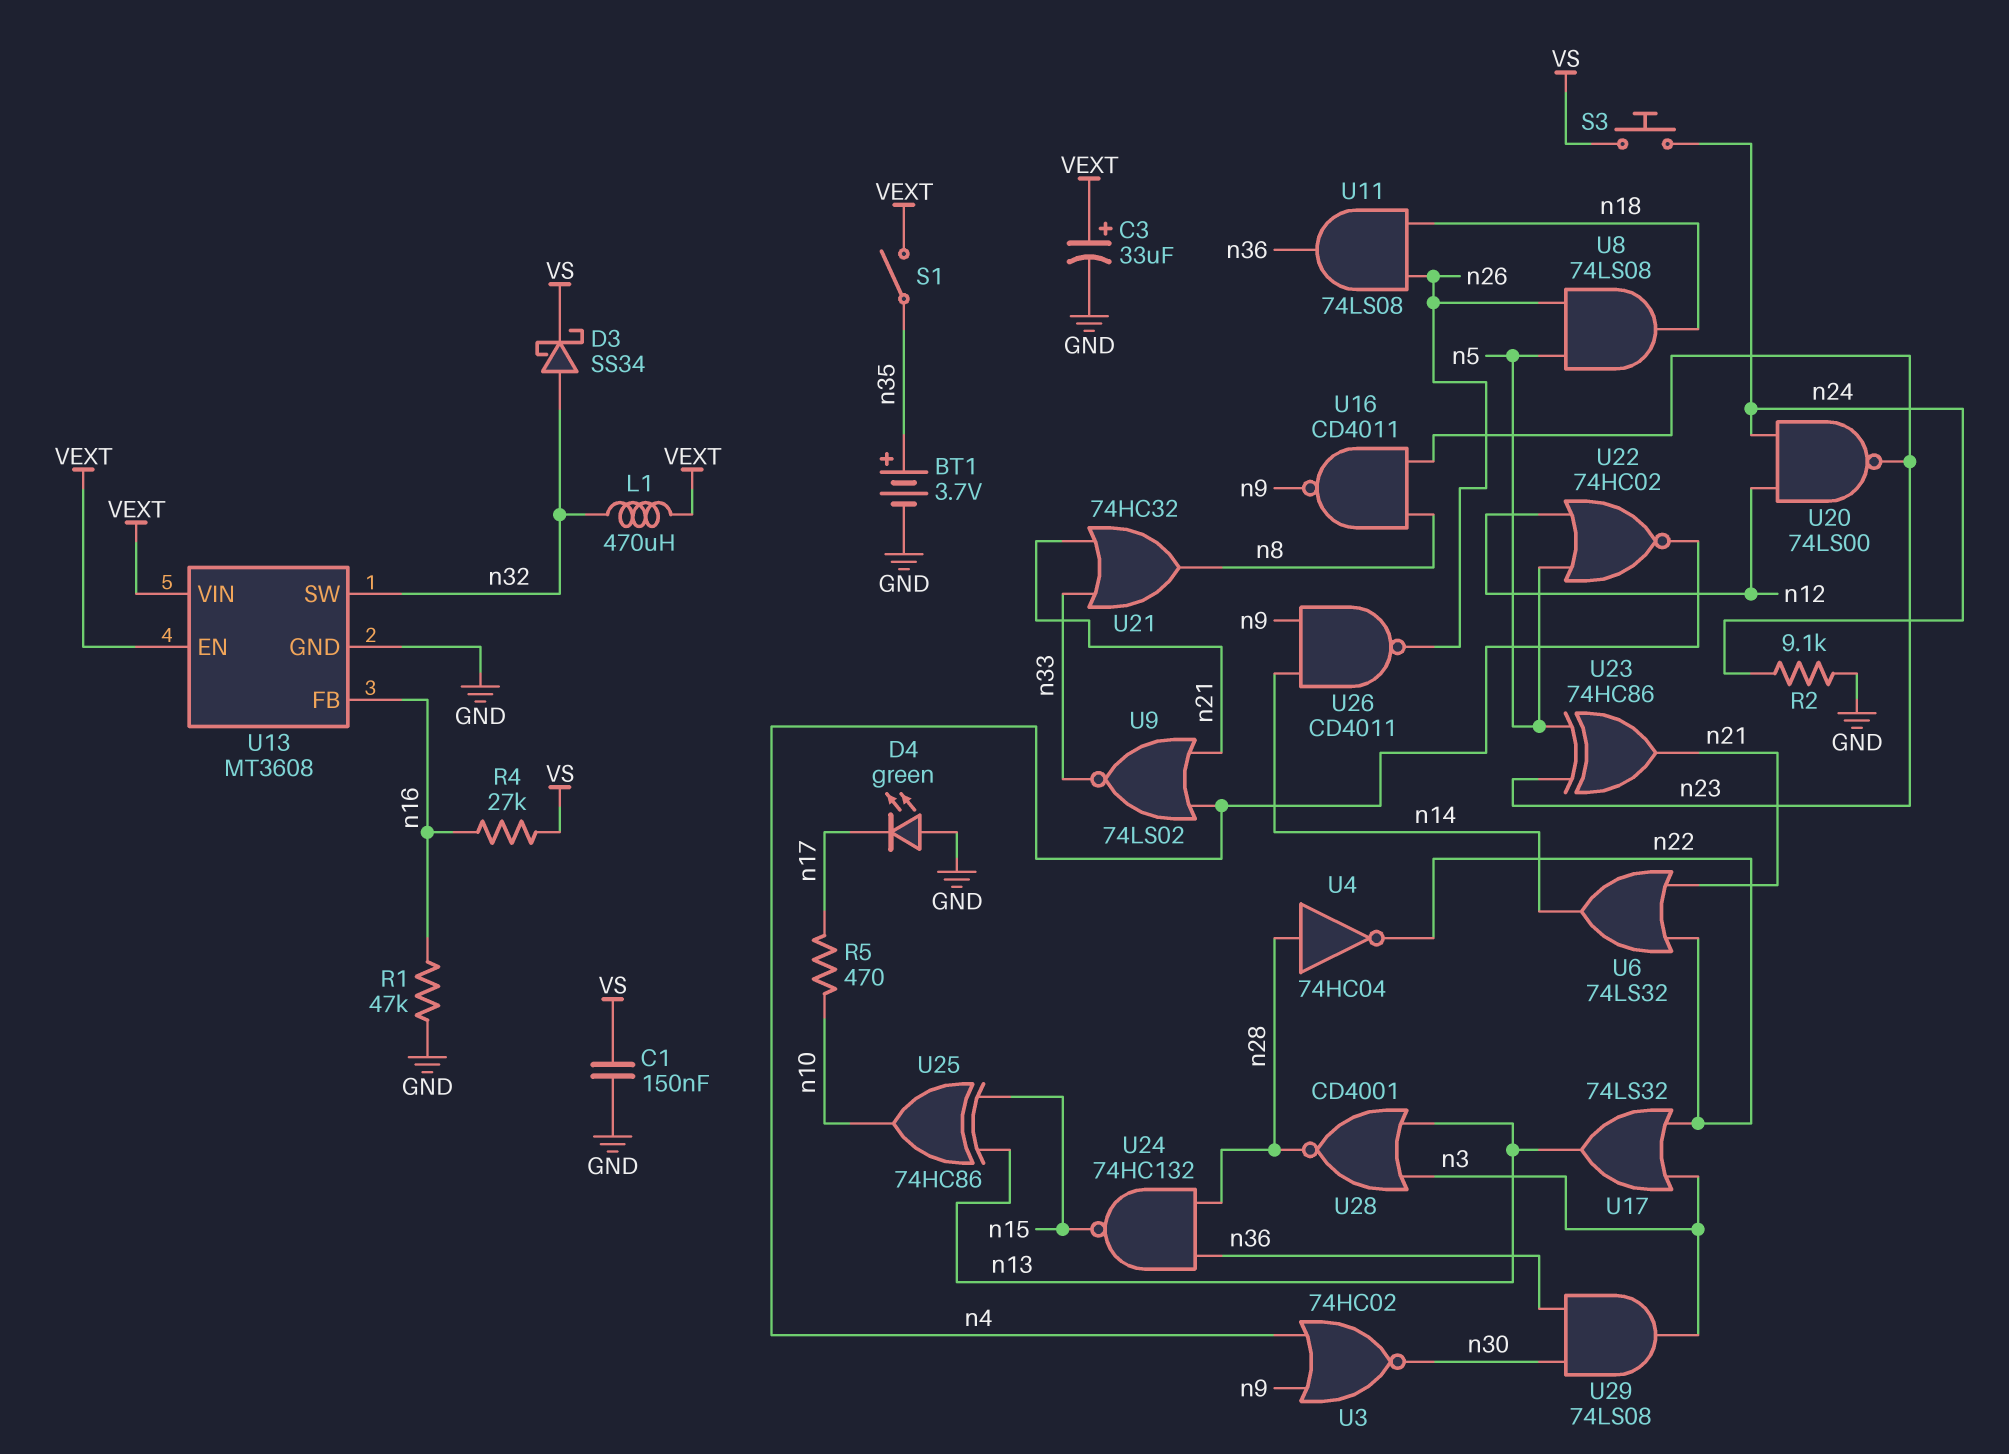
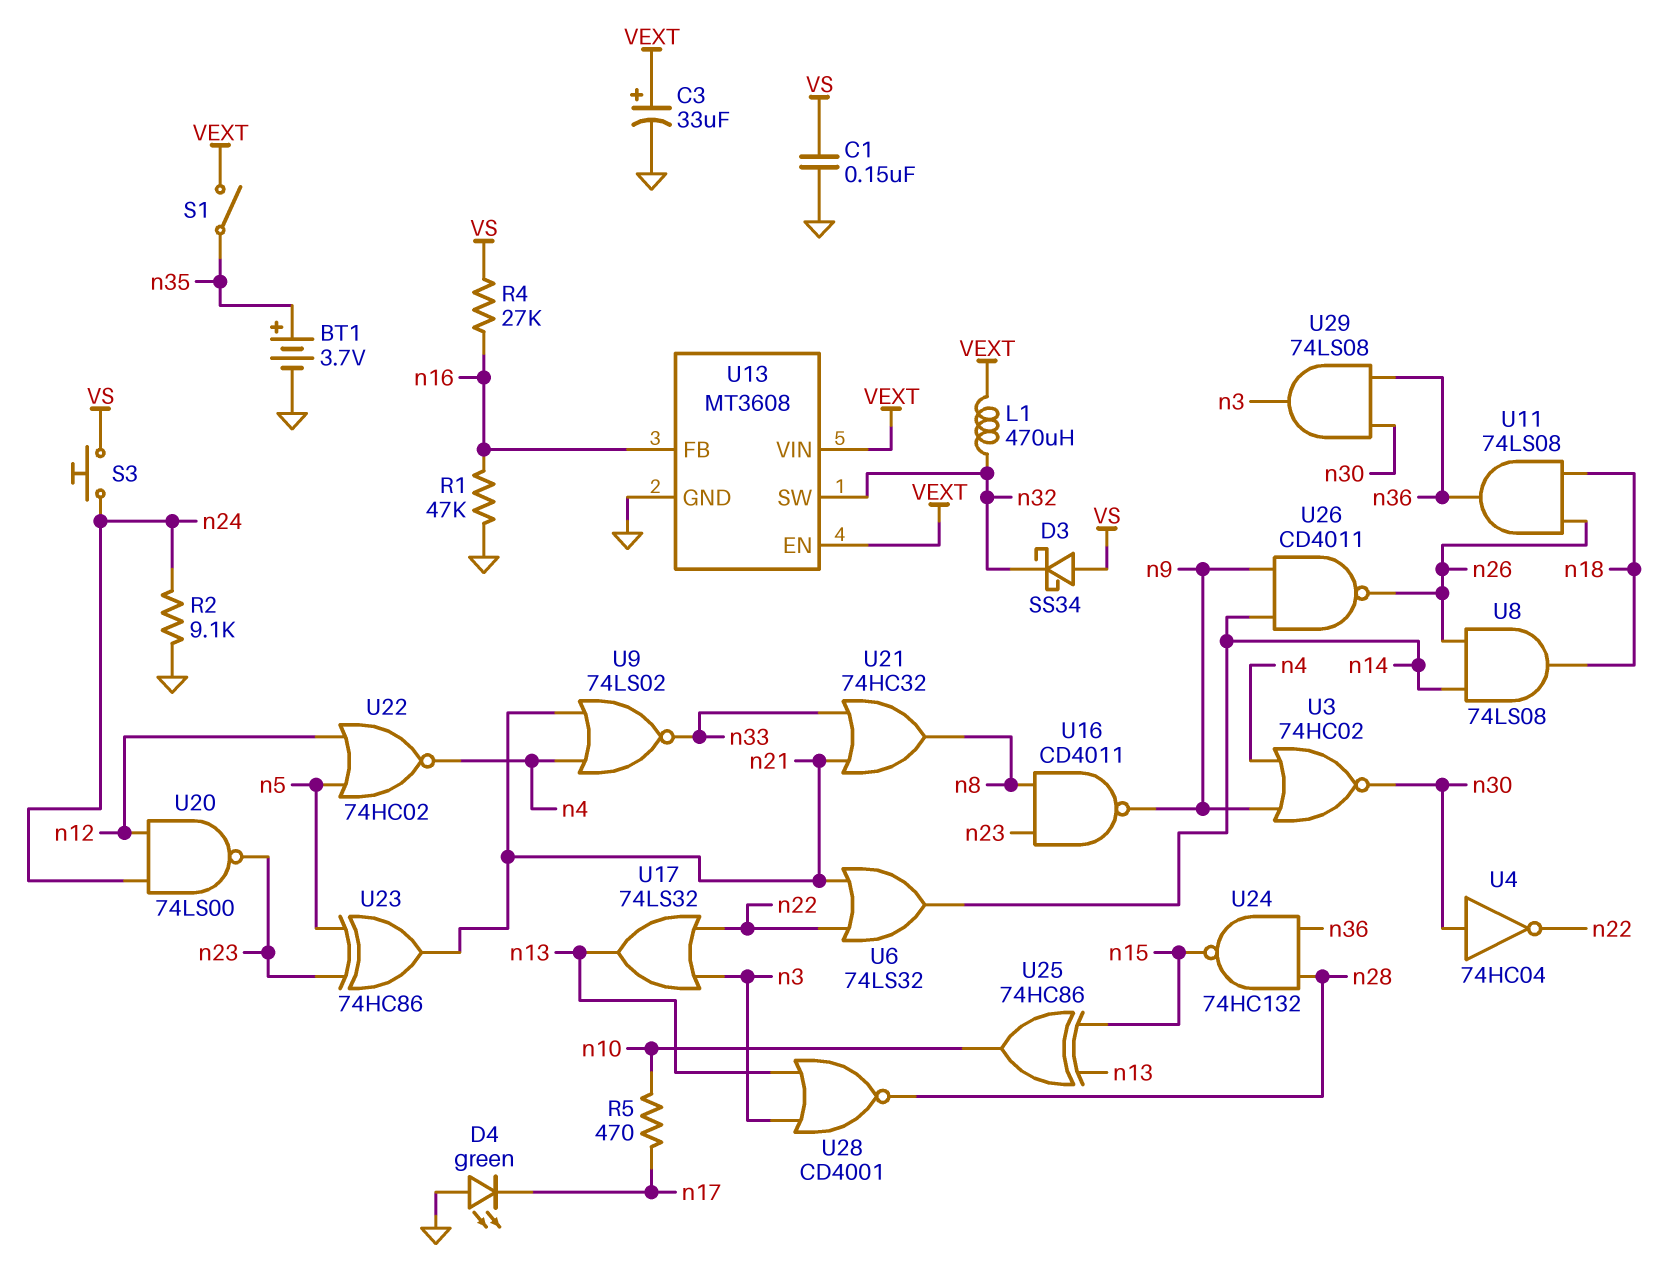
D3: schottky SS34 (A n32, K VS) -> schottky SS34 (A VS, K n32)
U4: NOT 74HC04 (in n28, out n22) -> NOT 74HC04 (in n30, out n22)
U8: AND 74LS08 (in n5, in n26, out n18) -> AND 74LS08 (in n14, in n26, out n18)

